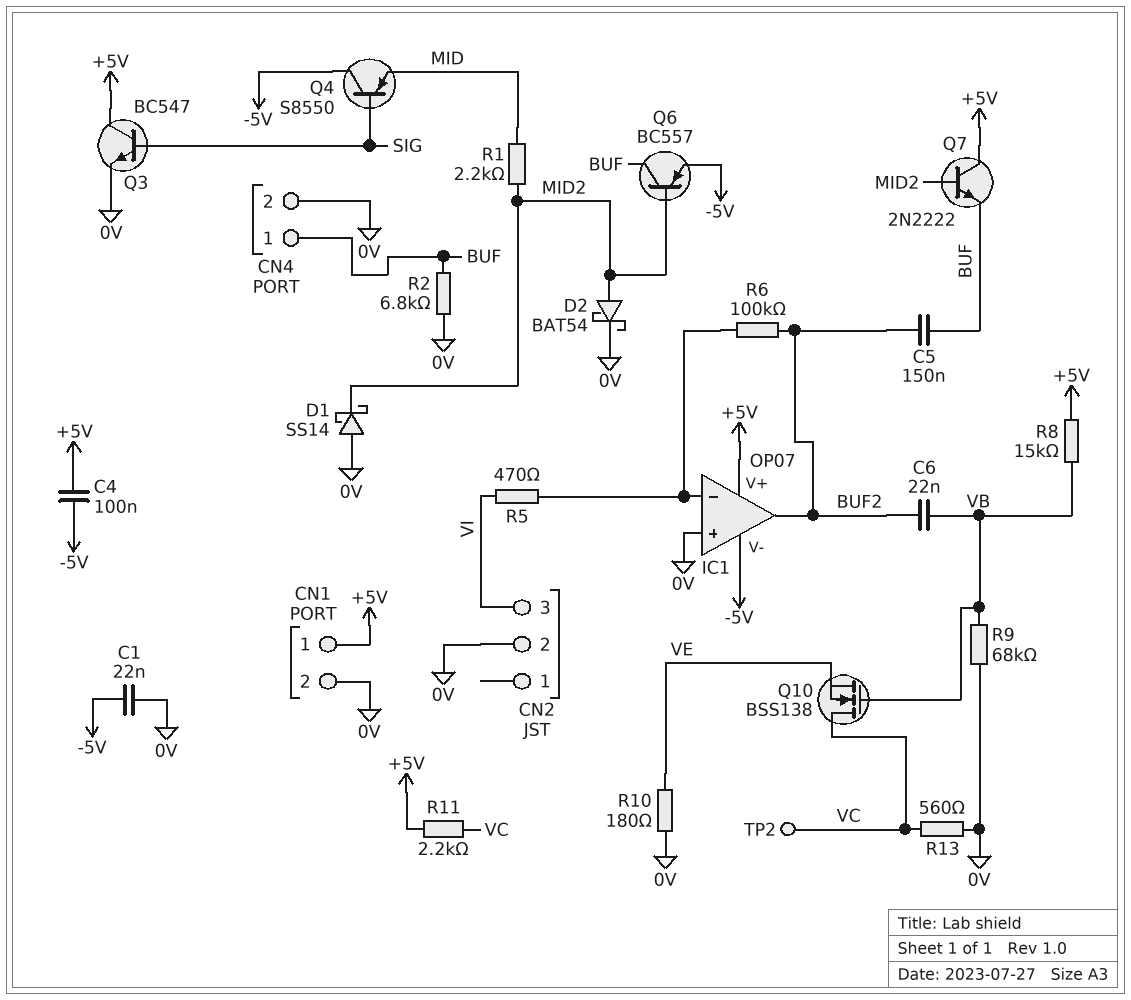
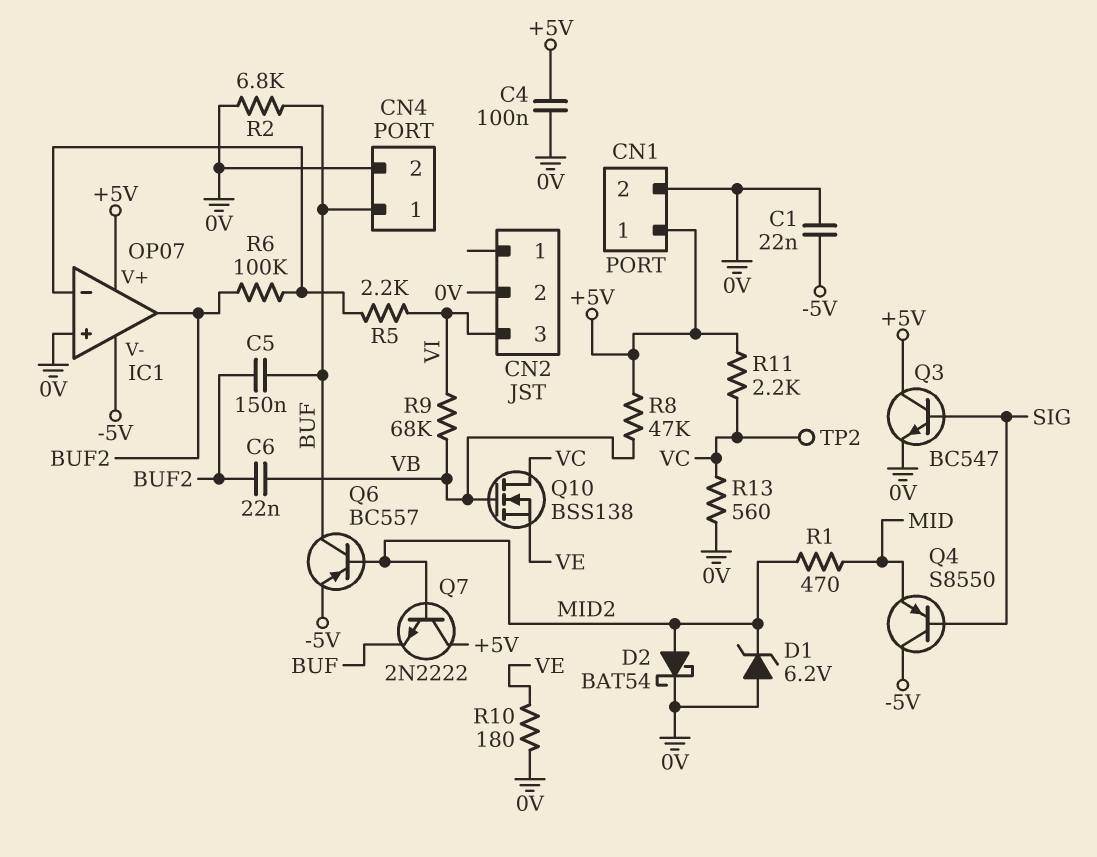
C4: 100nF (+5V, -5V) -> 100nF (+5V, 0V)
D1: schottky SS14 (A 0V, K MID2) -> zener 6.2V (A 0V, K MID2)
R1: 2.2k (MID, MID2) -> 470 (MID, MID2)
R5: 470 (IC1/in-, VI) -> 2.2k (IC1/in-, VI)
R8: 15k (+5V, VB) -> 47k (+5V, VB)
R9: 68k (0V, VB) -> 68k (VB, VI)

